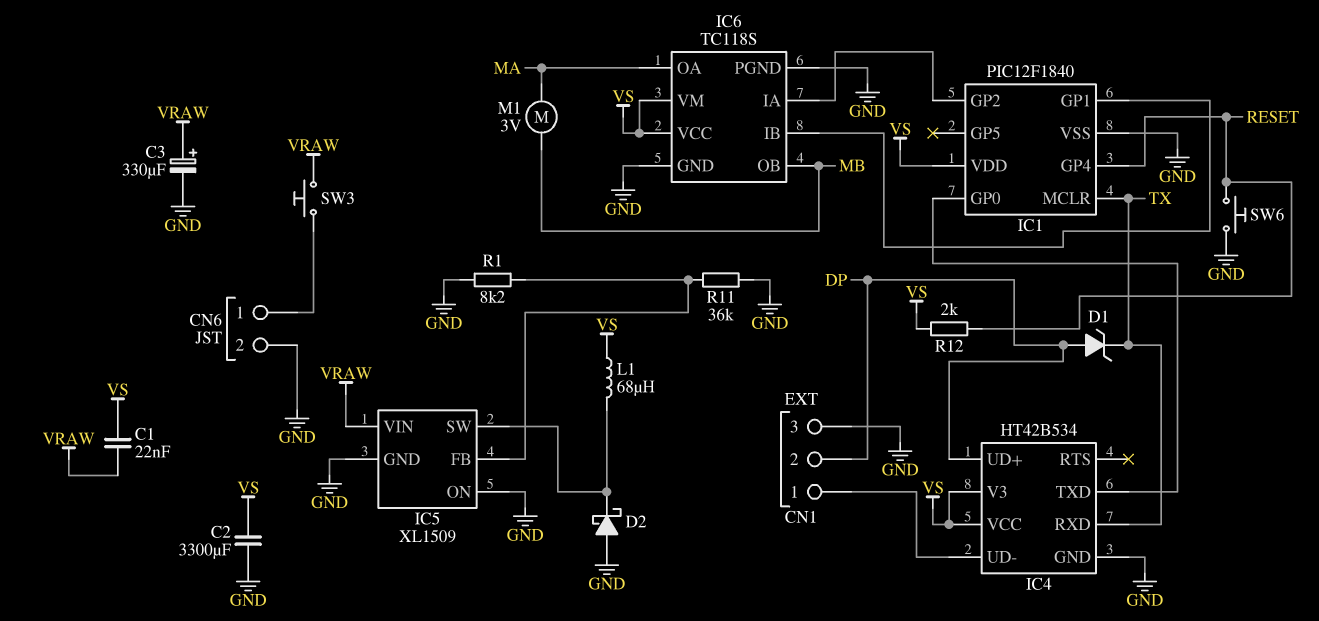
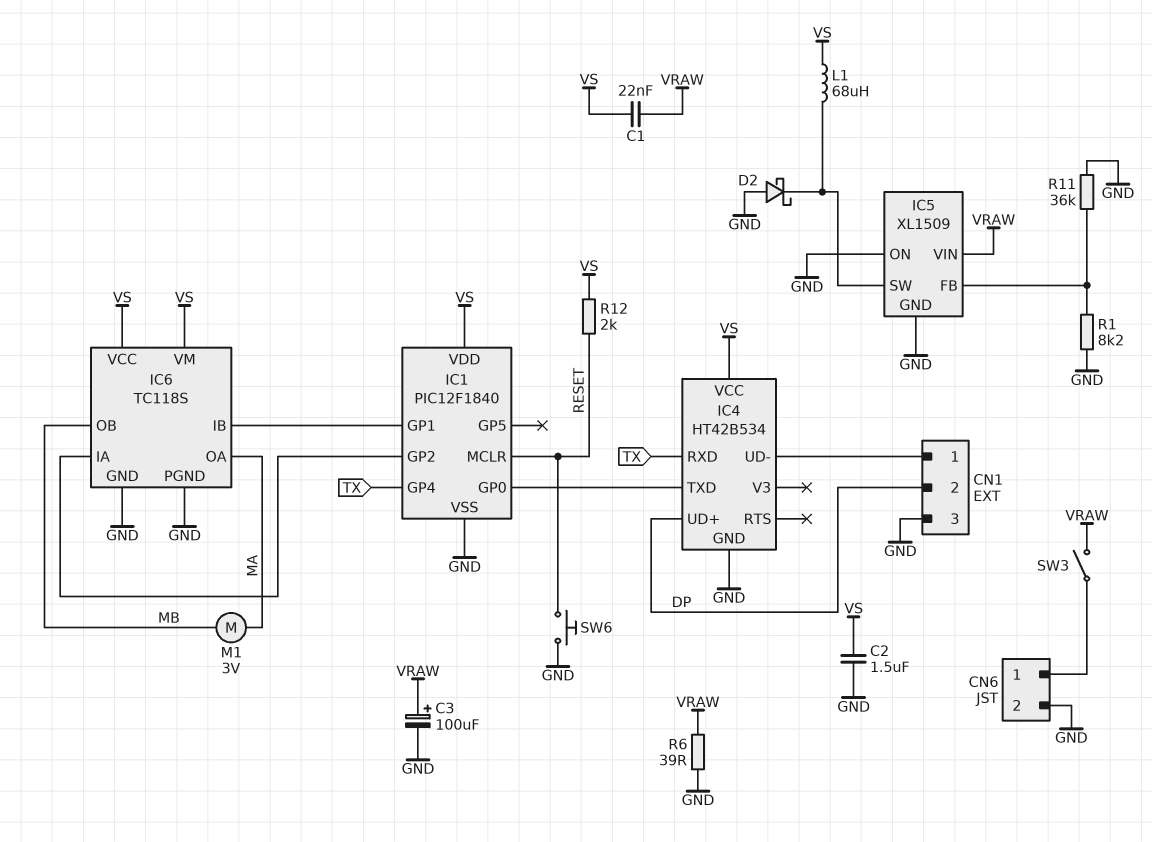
C2: 3300uF (GND, VS) -> 1.5uF (GND, VS)
C3: 330uF (plus VRAW, minus GND) -> 100uF (plus VRAW, minus GND)
D1: zener (A DP, K TX) -> none
IC1 pin GP4: RESET -> TX
IC1 pin MCLR: TX -> RESET
IC4 pin V3: VS -> none
R6: none -> 39 (GND, VRAW)
SW3: button (CN6/1, VRAW) -> switch (CN6/1, VRAW)

